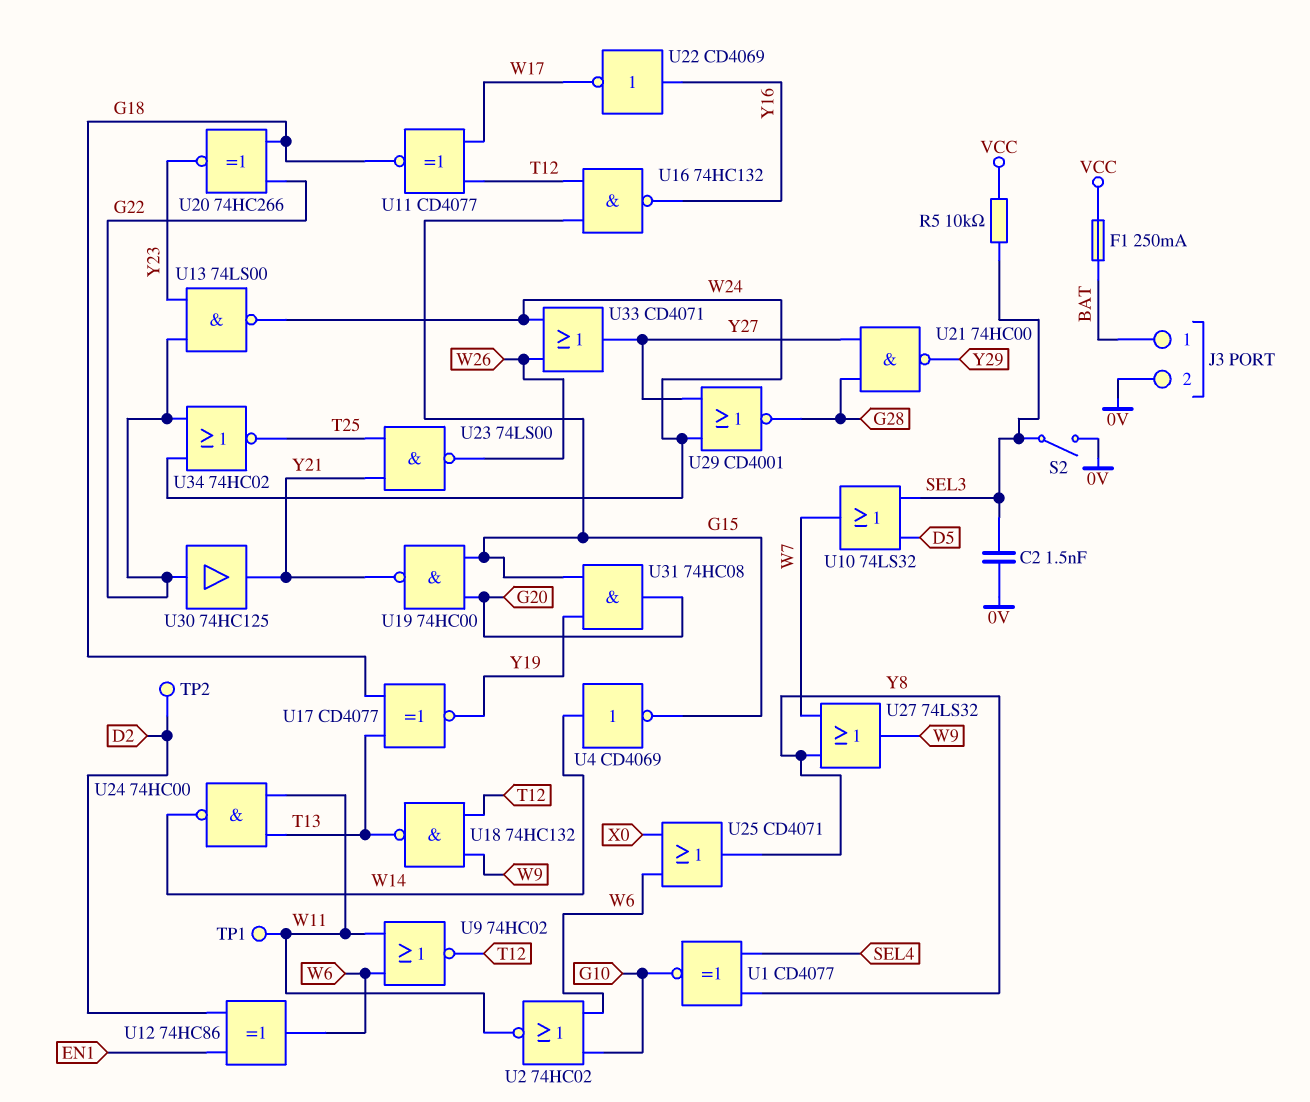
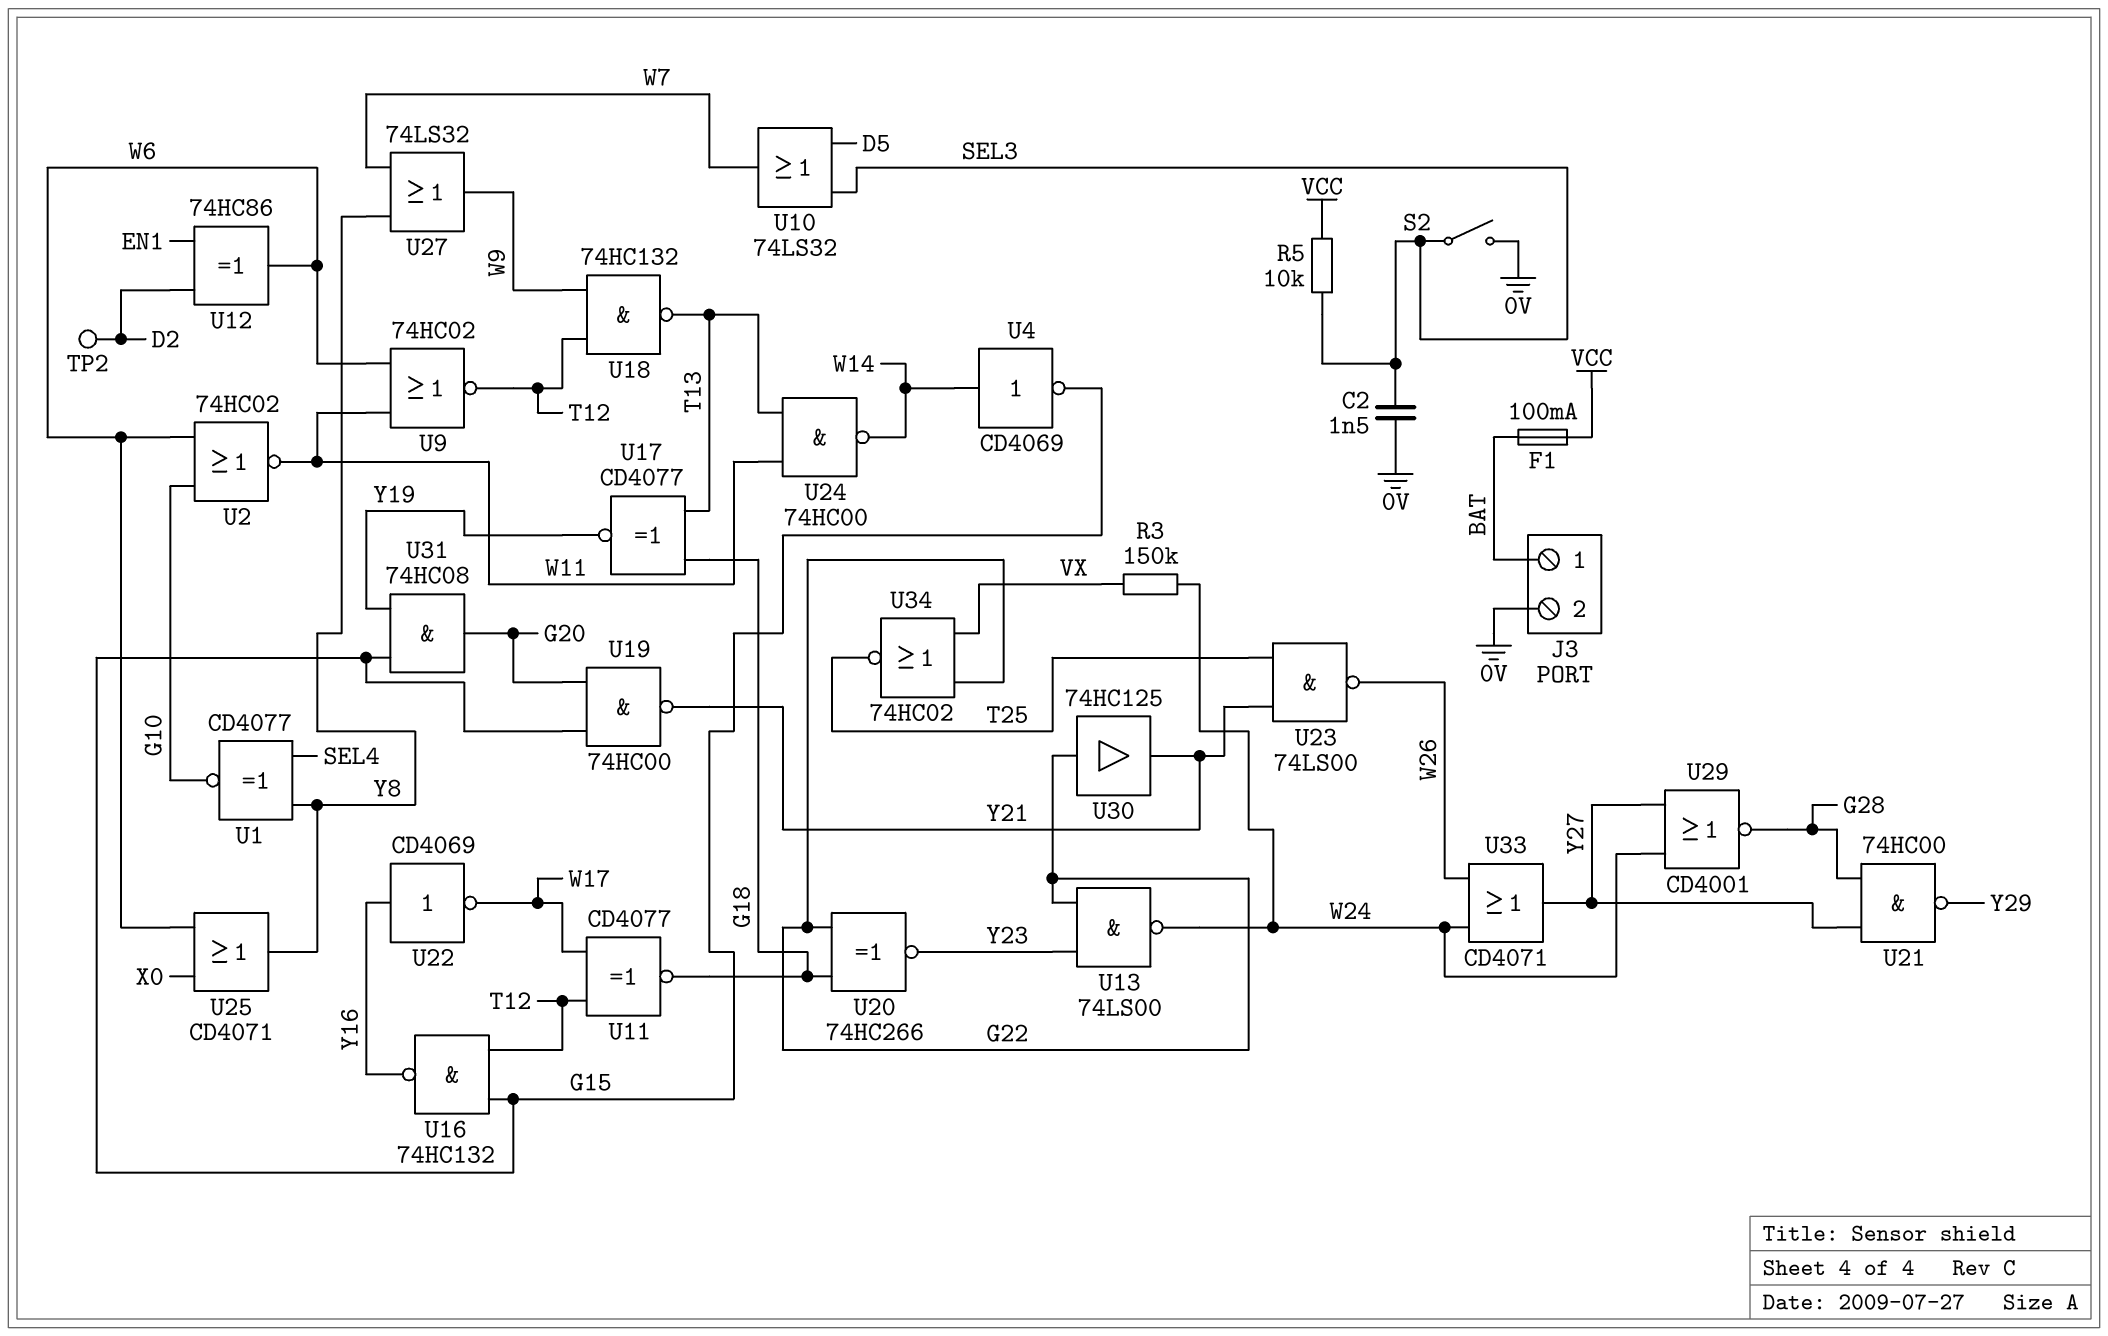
F1: 250mA (BAT, VCC) -> 100mA (BAT, VCC)
R3: none -> 150k (VX, W24)
TP1: test point (W11) -> none
U34: NOR 74HC02 (in G22, in W24, out T25) -> NOR 74HC02 (in G22, in VX, out T25)

